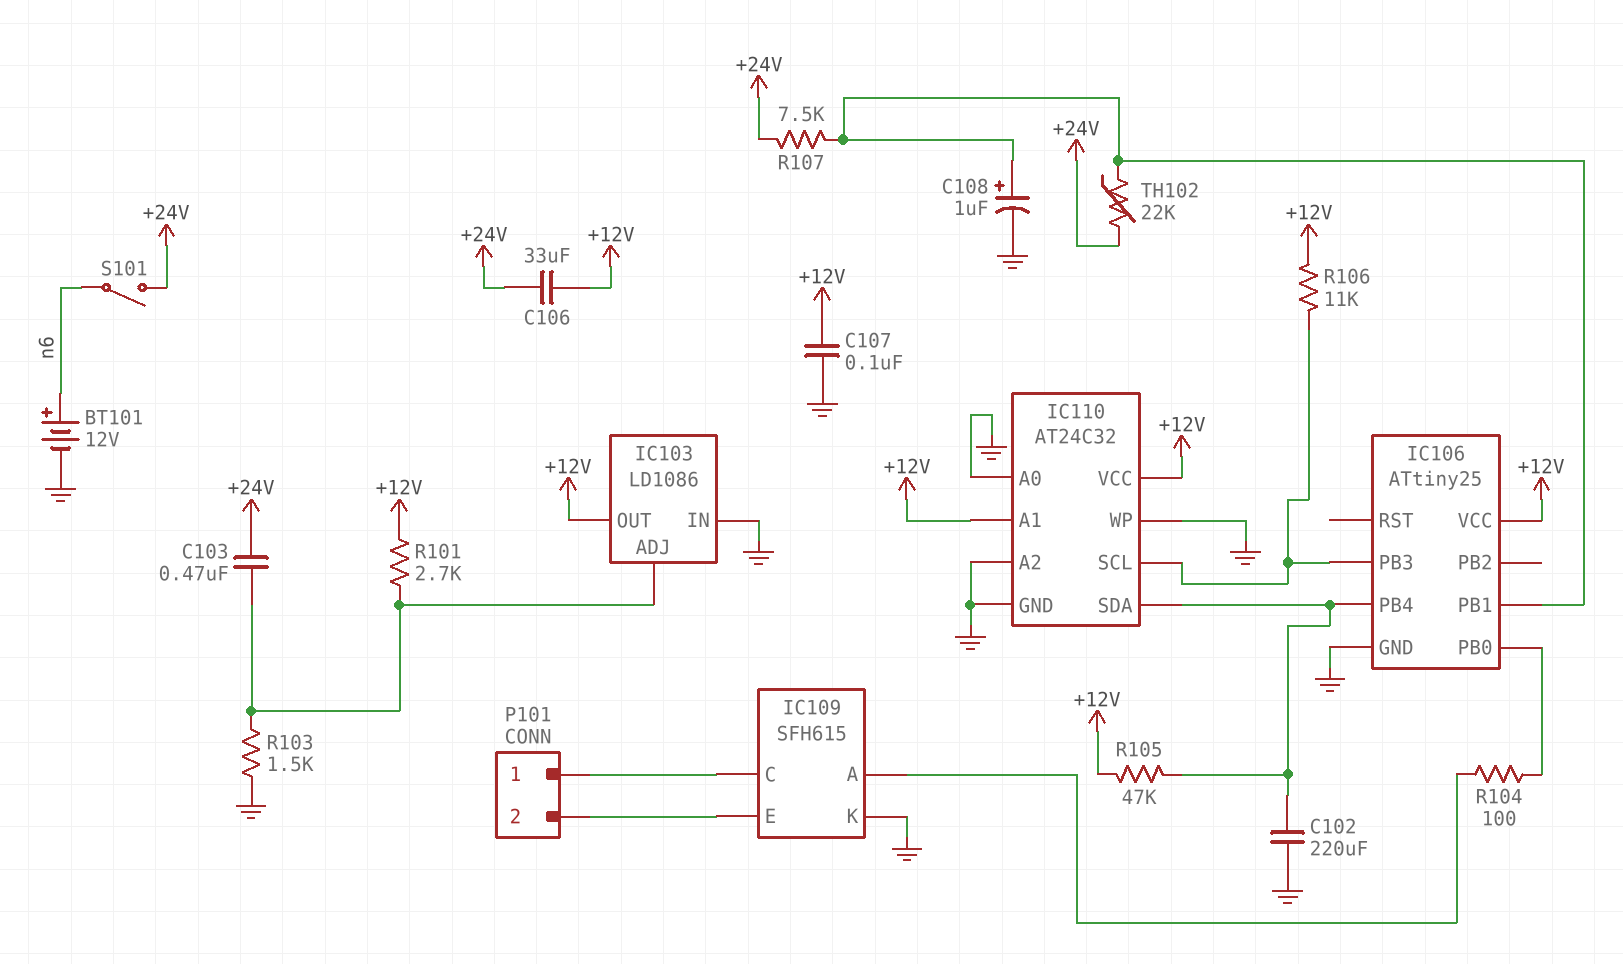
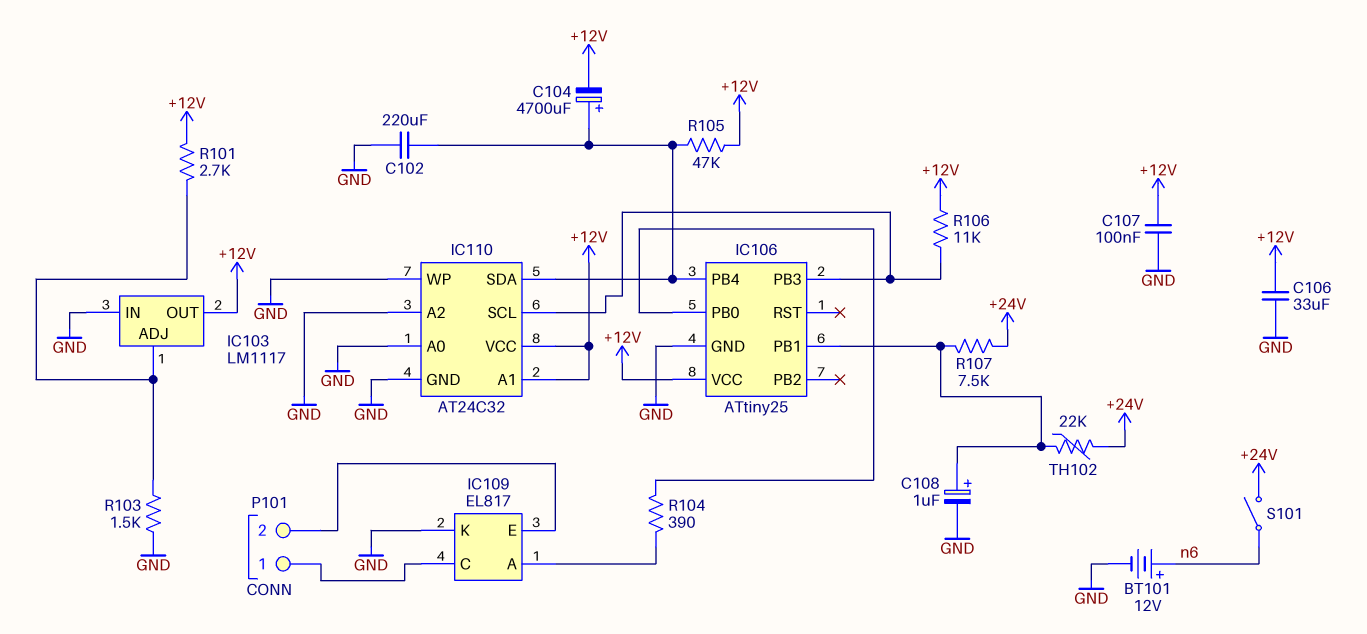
C103: 470nF (+24V, IC103/ADJ) -> none
C104: none -> 4700uF (plus IC106/PB4, minus +12V)
C106: 33uF (+12V, +24V) -> 33uF (+12V, GND)
IC103: LD1086 -> LM1117
IC109: SFH615 -> EL817
R104: 100 (IC106/PB0, IC109/A) -> 390 (IC106/PB0, IC109/A)

